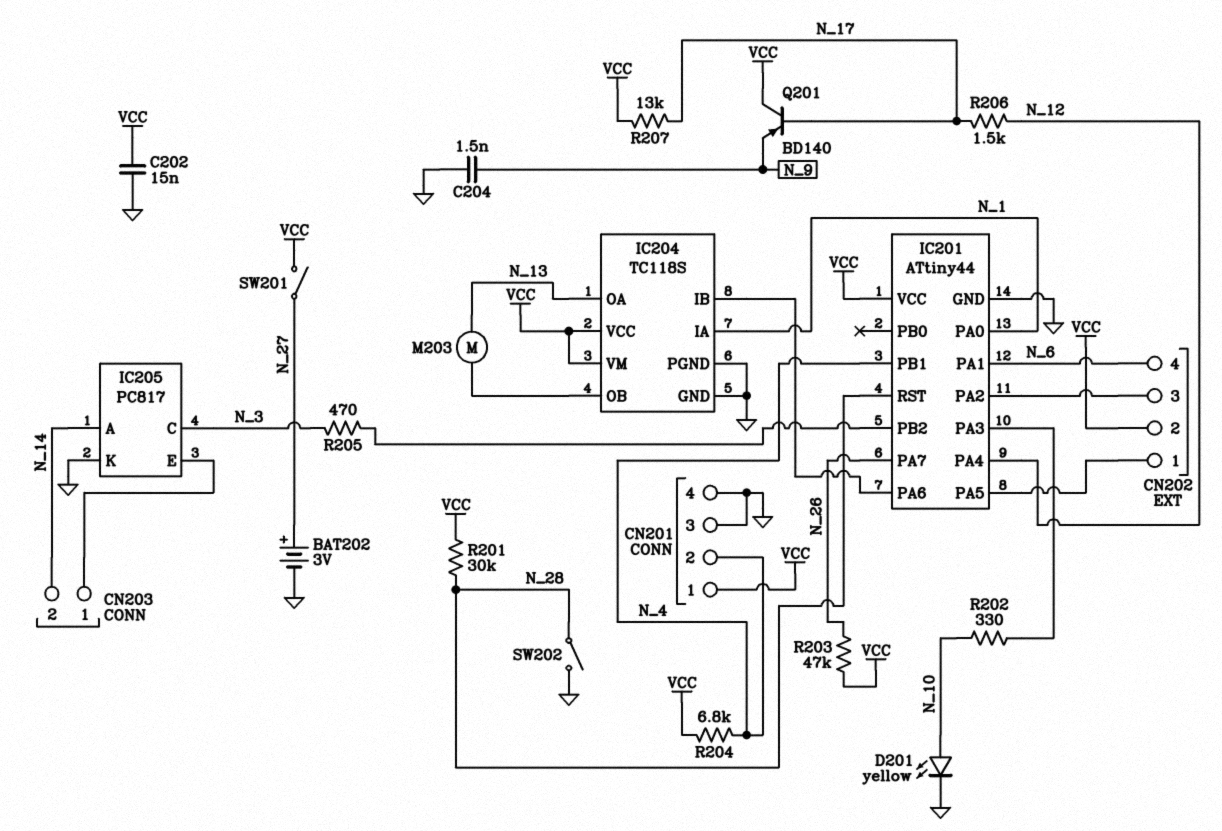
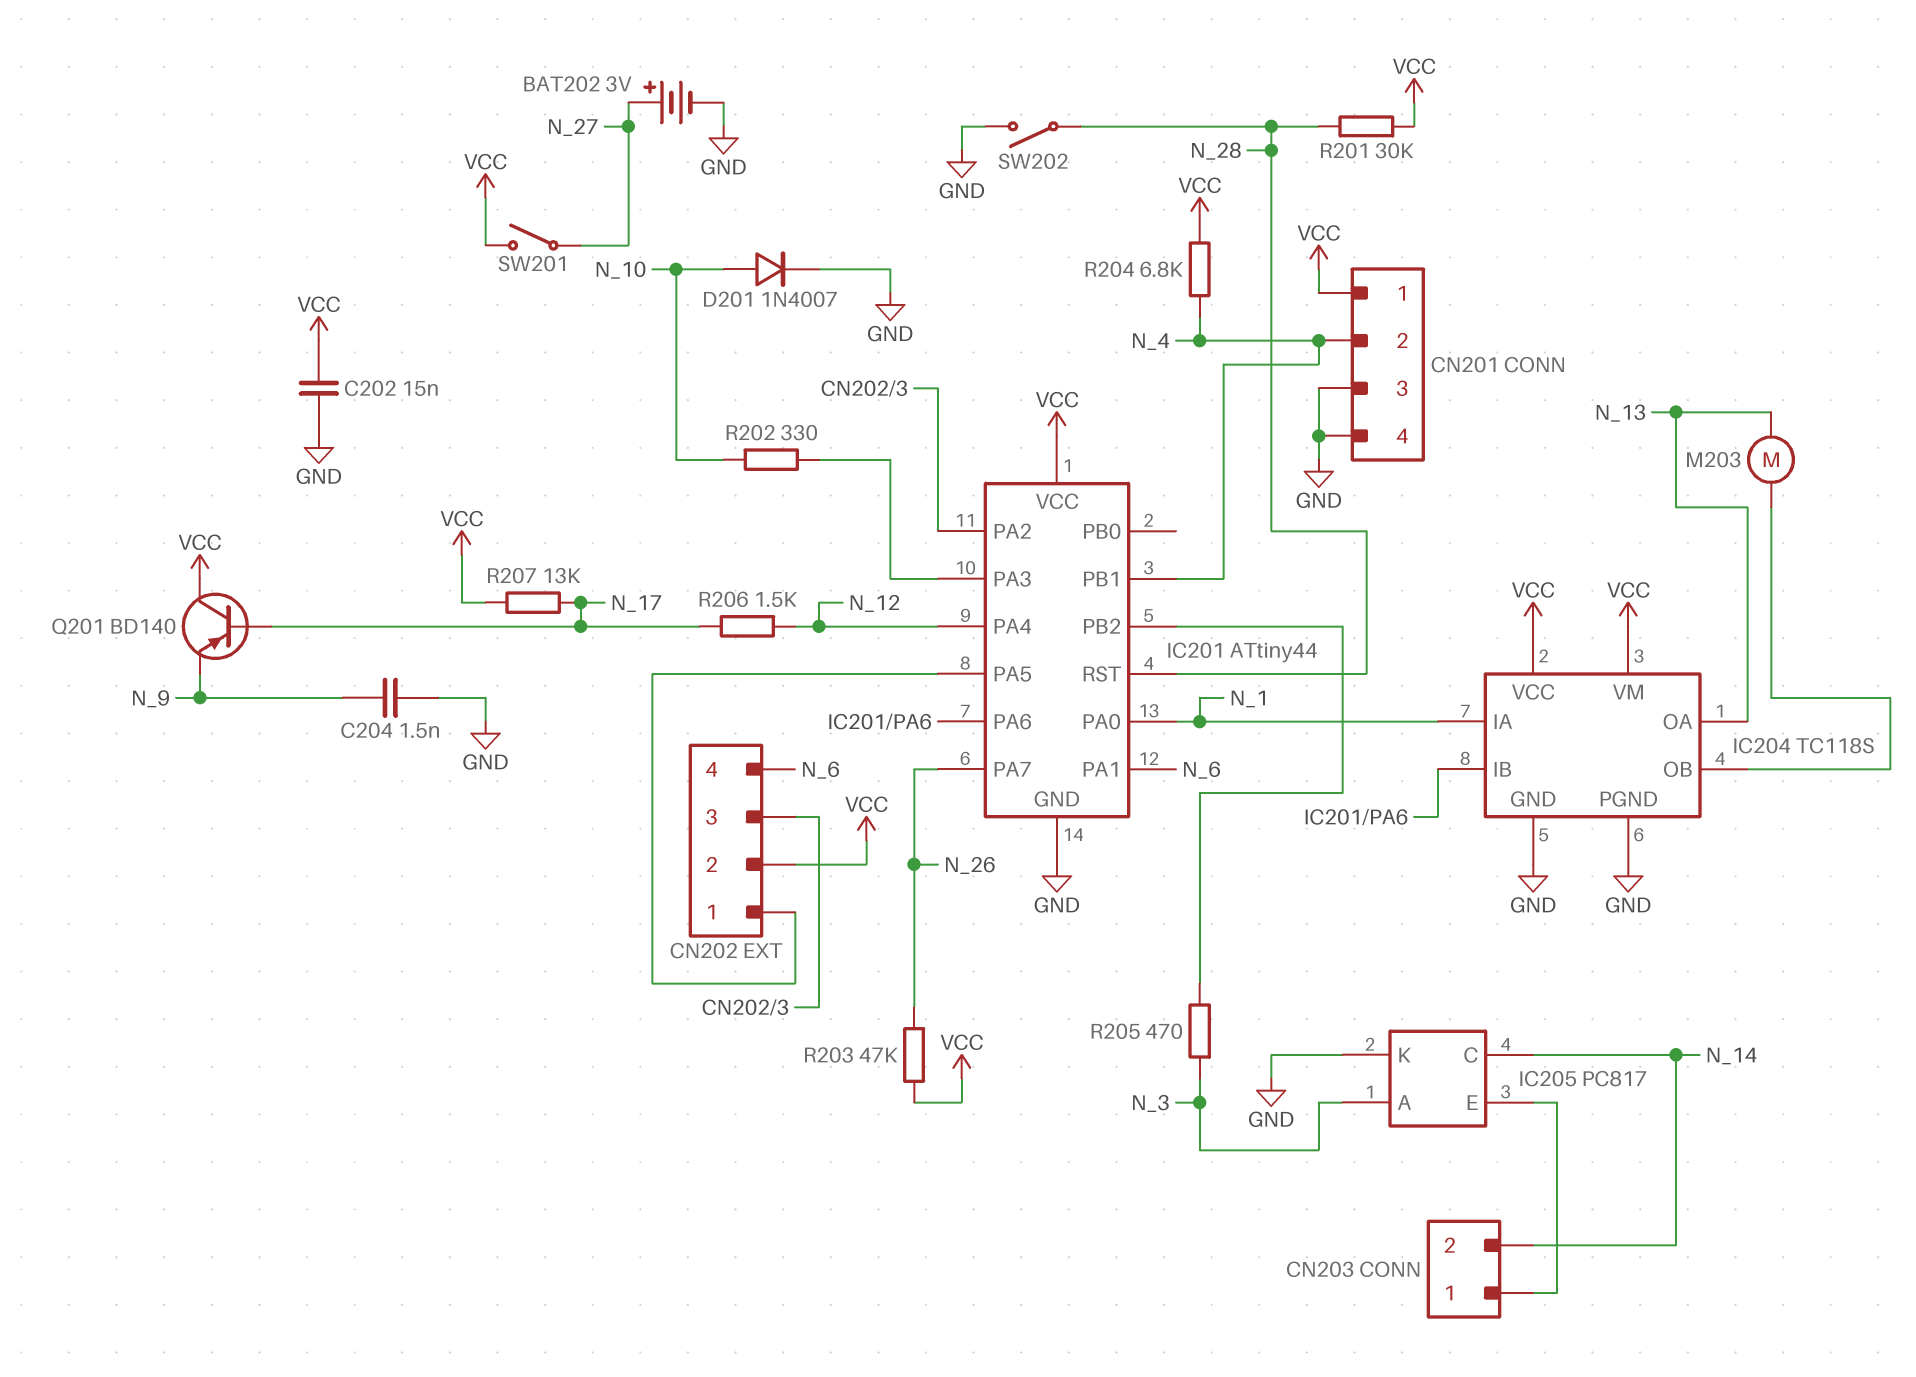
D201: LED yellow (A N_10, K GND) -> diode 1N4007 (A N_10, K GND)
IC205 pin A: N_14 -> N_3
IC205 pin C: N_3 -> N_14

